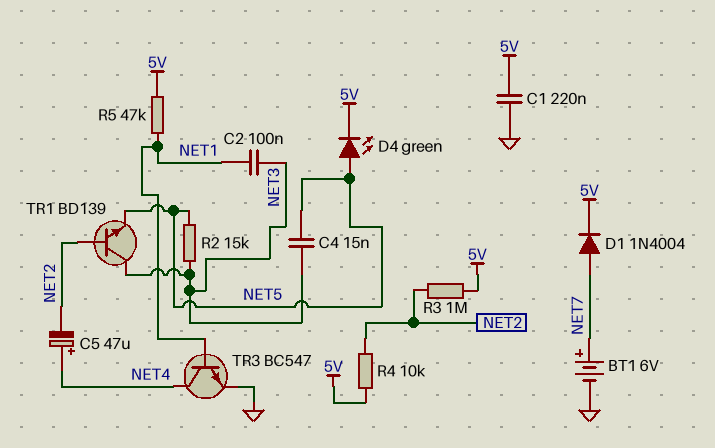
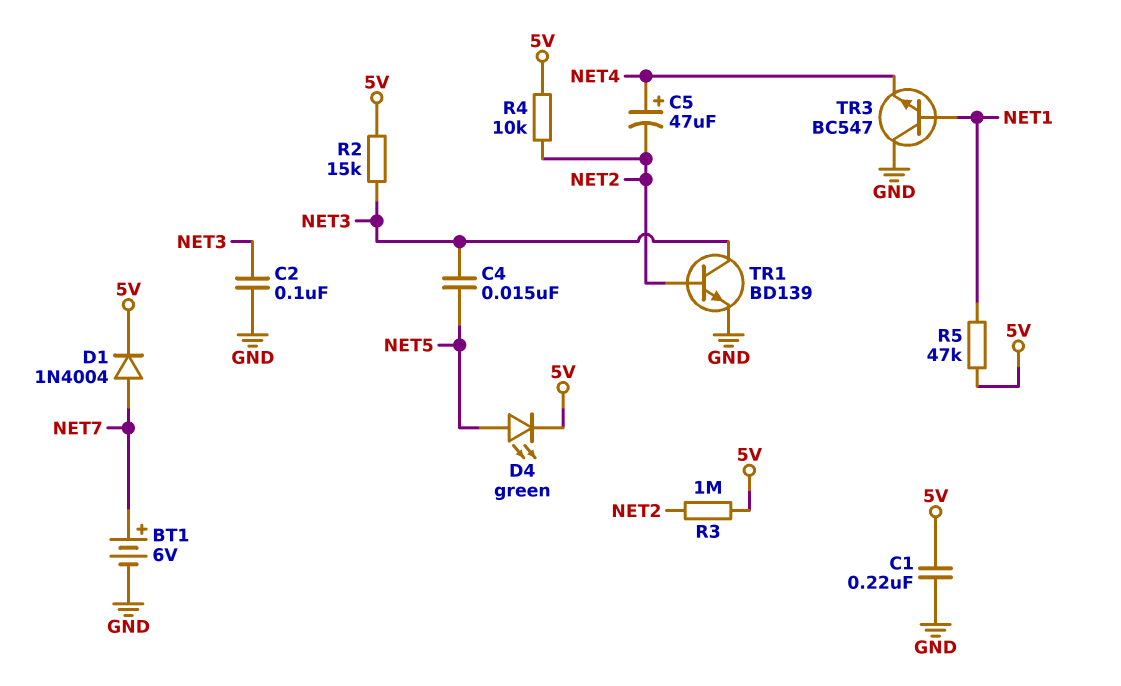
C2: 100nF (NET1, NET3) -> 100nF (GND, NET3)
R2: 15k (NET3, NET5) -> 15k (5V, NET3)
TR1: NPN BD139 (B NET2, C NET3, E NET5) -> NPN BD139 (B NET2, C NET3, E GND)
TR3: NPN BC547 (B NET1, C NET4, E GND) -> NPN BC547 (B NET1, C GND, E NET4)

